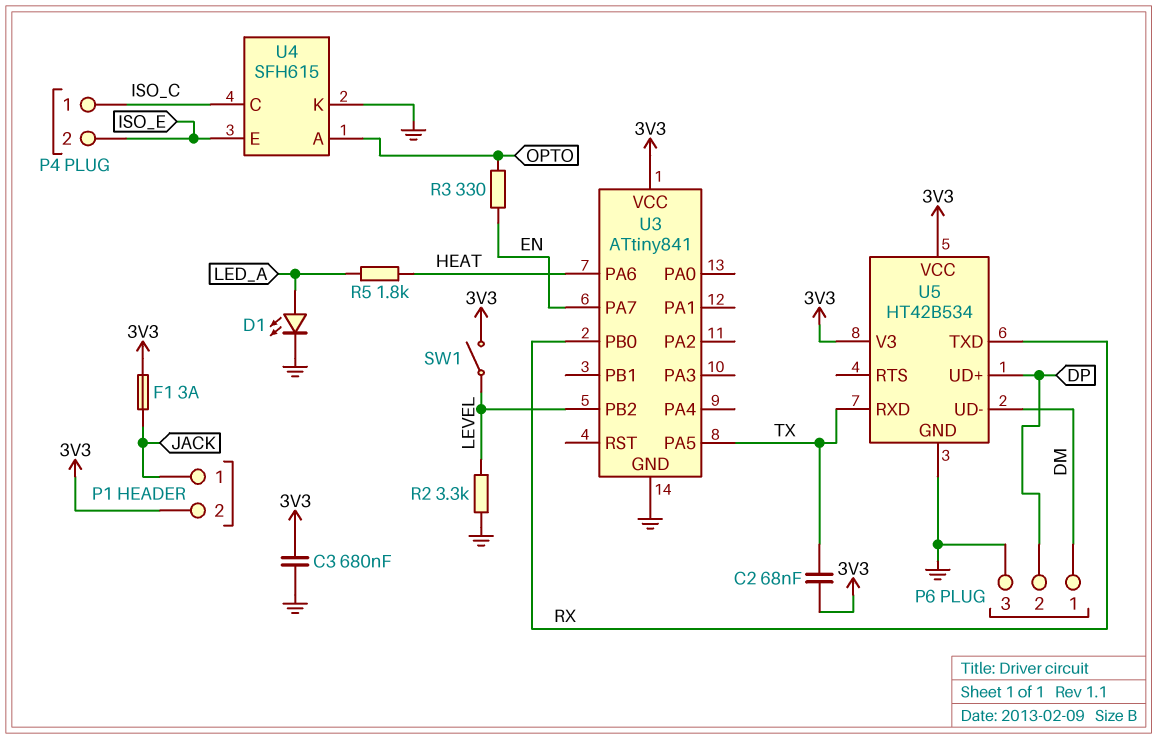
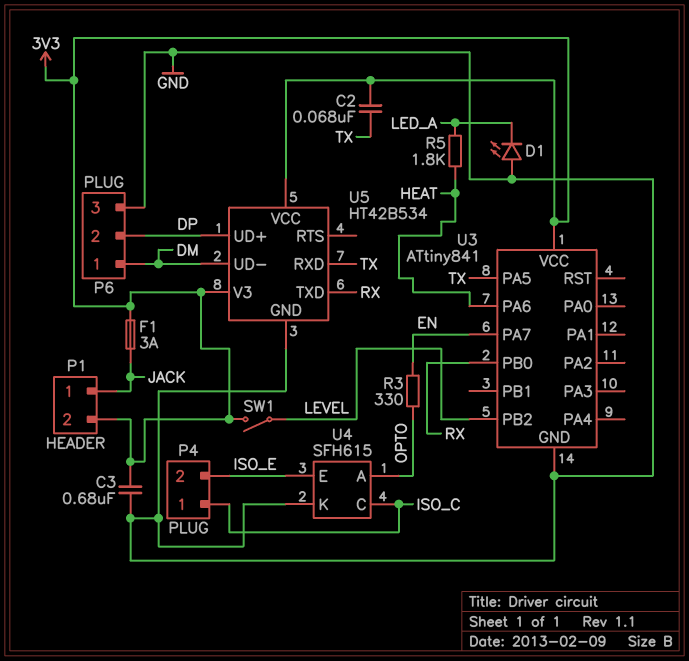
D1: LED (A LED_A, K GND) -> LED (A GND, K LED_A)
R2: 3.3k (GND, LEVEL) -> none

